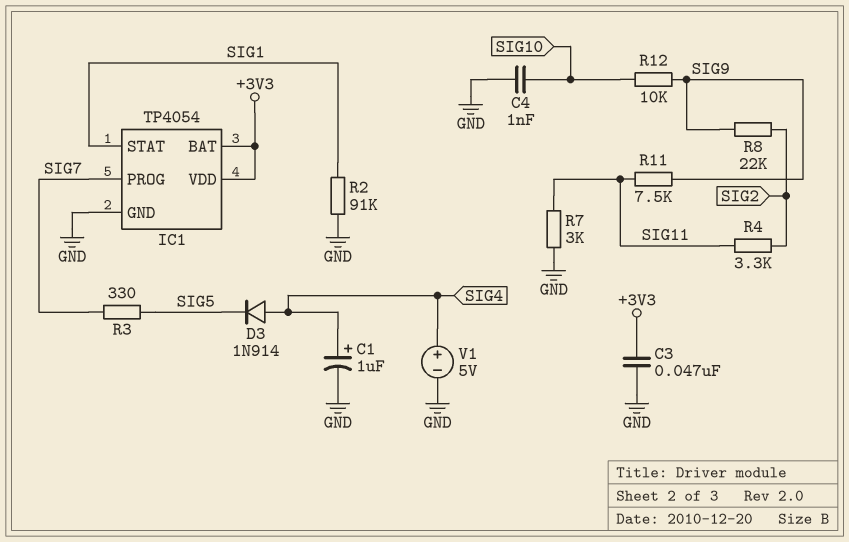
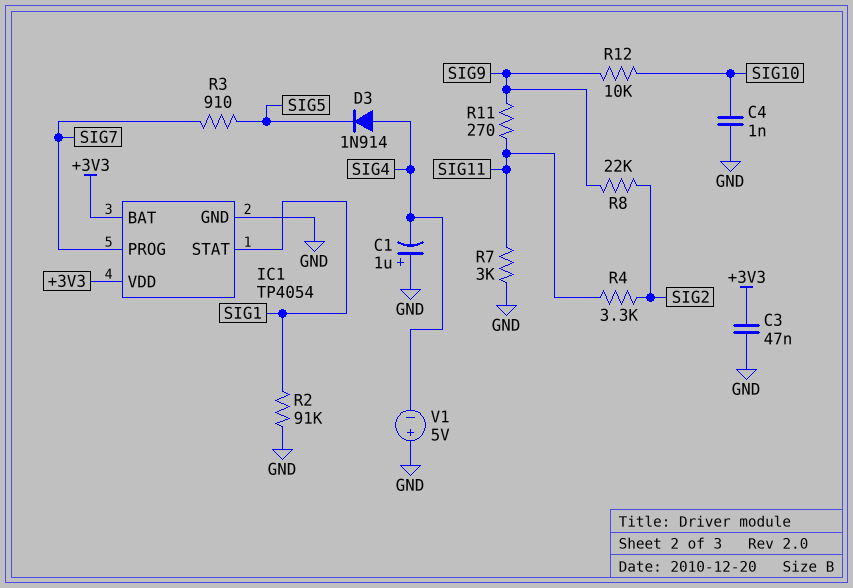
C1: 1uF (plus SIG4, minus GND) -> 1uF (plus GND, minus SIG4)
R3: 330 (SIG5, SIG7) -> 910 (SIG5, SIG7)
R11: 7.5k (SIG9, SIG11) -> 270 (SIG9, SIG11)
V1: 5V (plus SIG4, minus GND) -> 5V (plus GND, minus SIG4)

